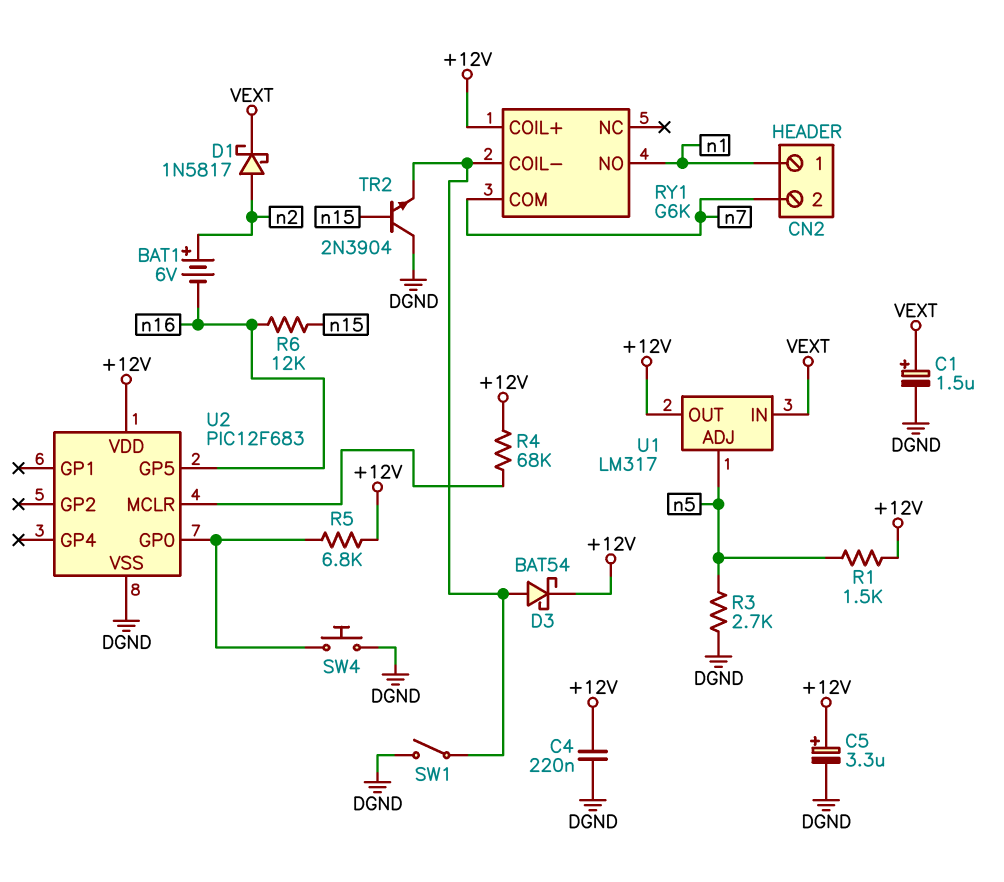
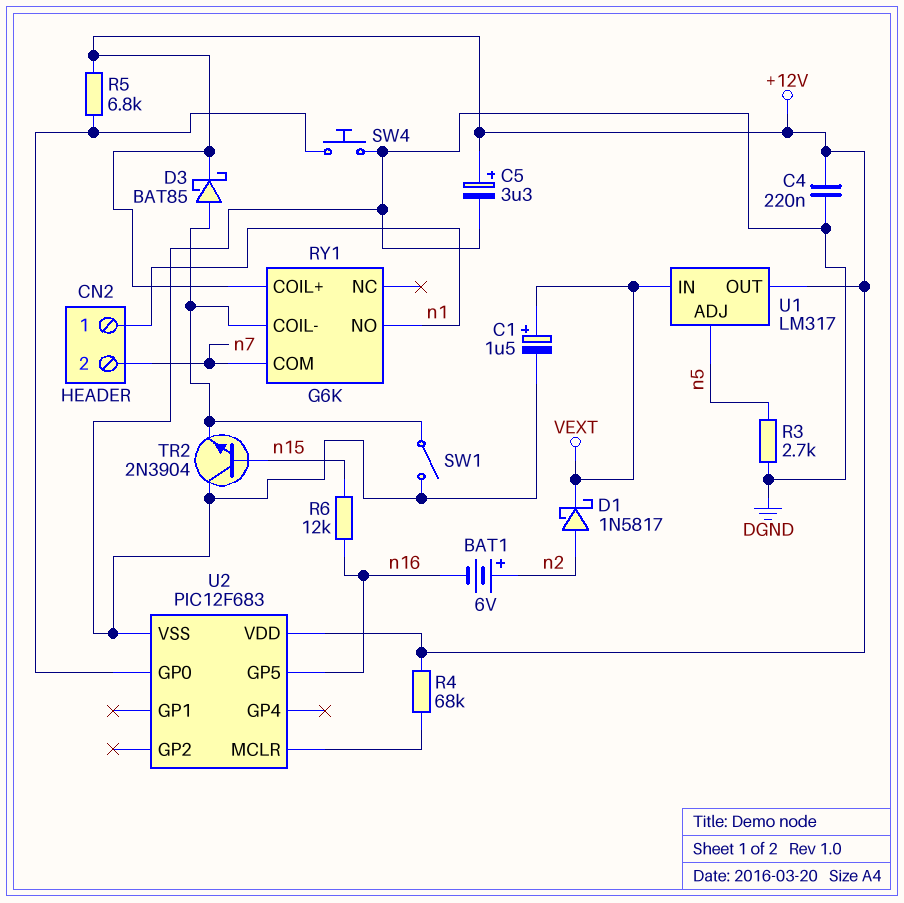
D3: schottky BAT54 (A RY1/COIL-, K +12V) -> schottky BAT85 (A RY1/COIL-, K +12V)
R1: 1.5k (+12V, n5) -> none

